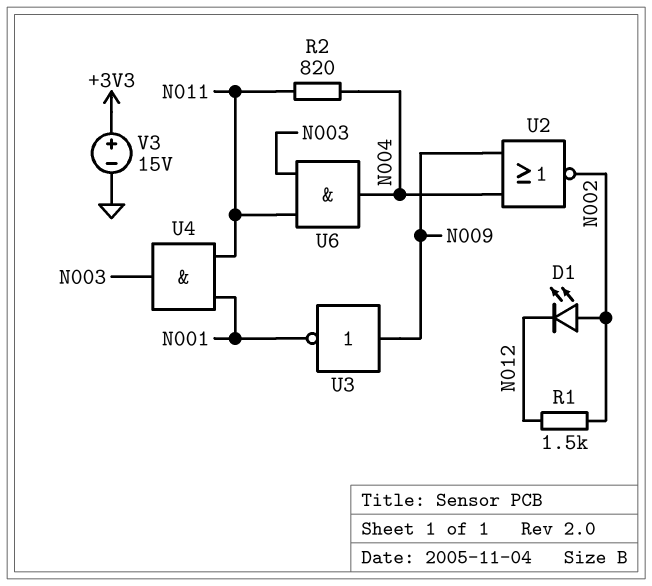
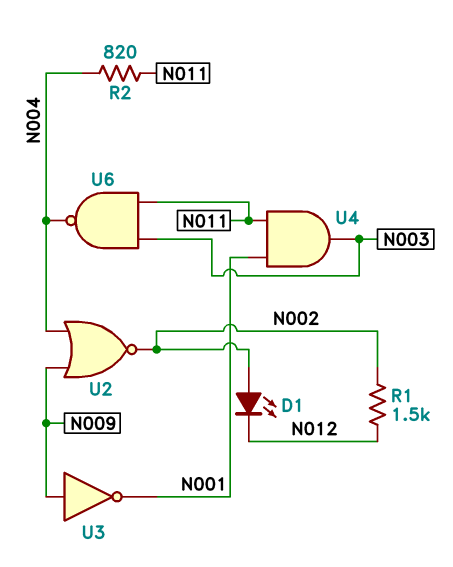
U6: AND (in N003, in N011, out N004) -> NAND (in N003, in N011, out N004)
V3: 15V (plus +3V3, minus GND) -> none

